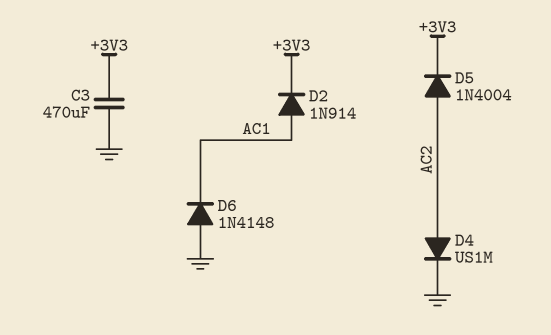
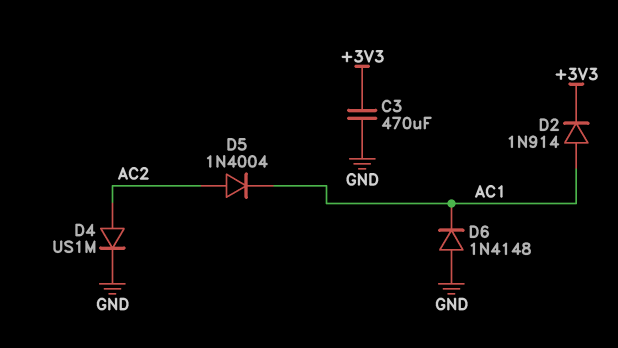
D5: diode 1N4004 (A AC2, K +3V3) -> diode 1N4004 (A AC2, K AC1)

